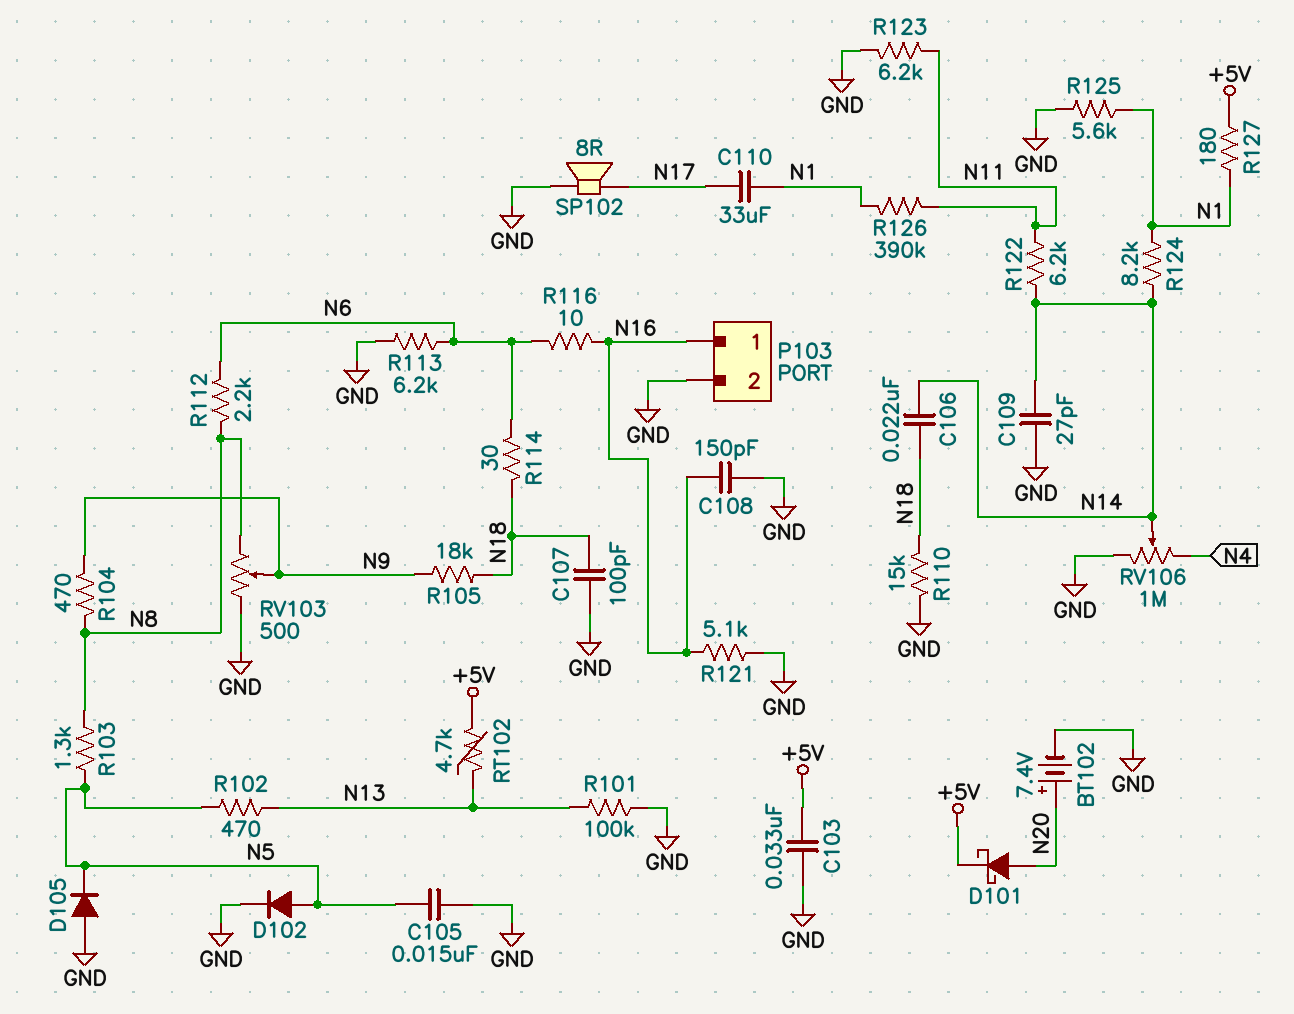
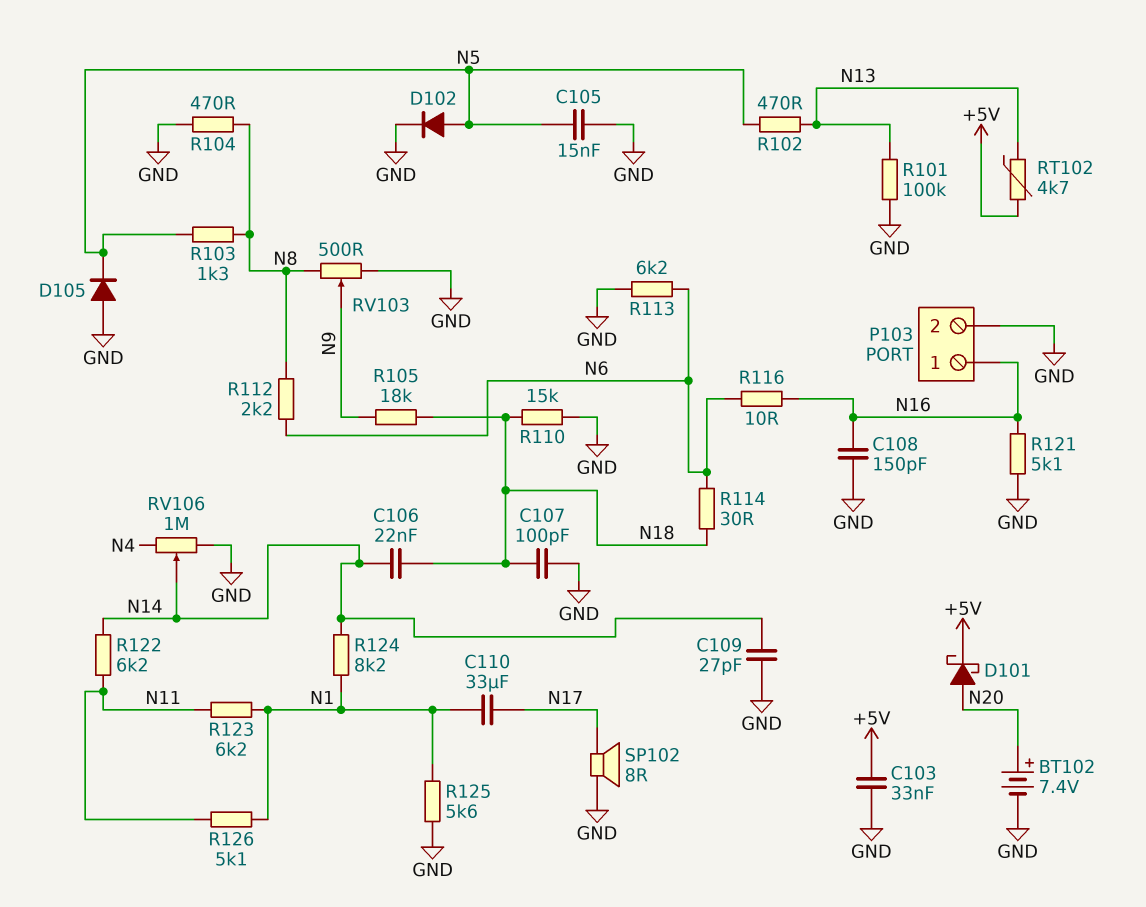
R104: 470 (N8, N9) -> 470 (GND, N8)
R123: 6.2k (GND, N11) -> 6.2k (N1, N11)
R126: 390k (N1, N11) -> 5.1k (N1, N11)
R127: 180 (+5V, N1) -> none

